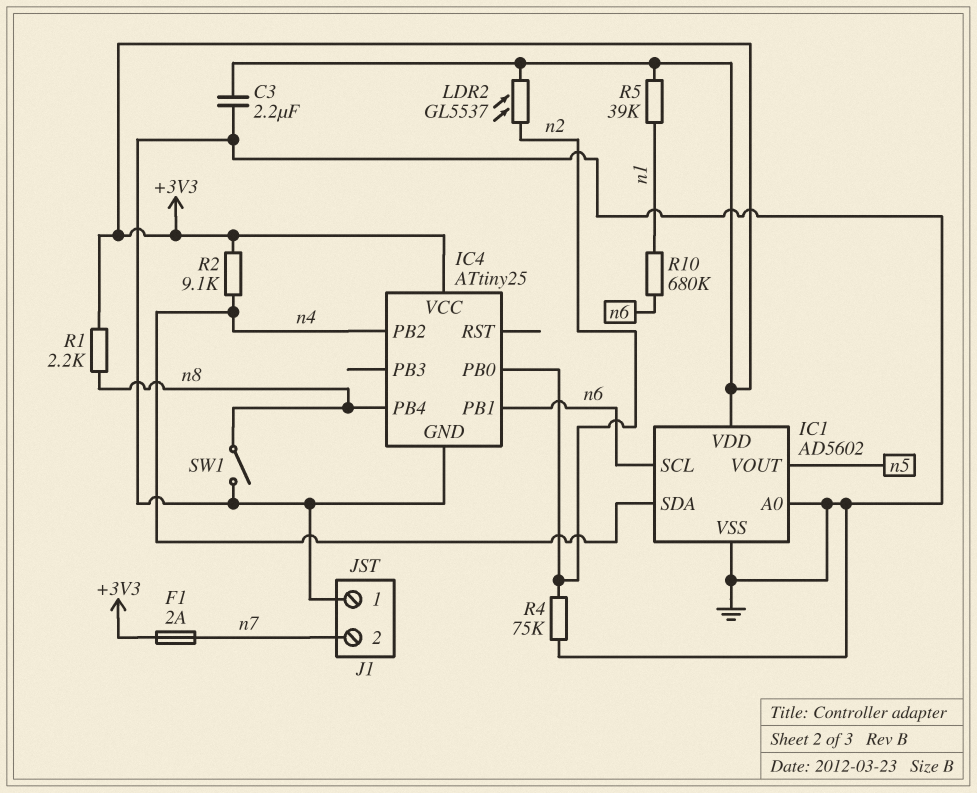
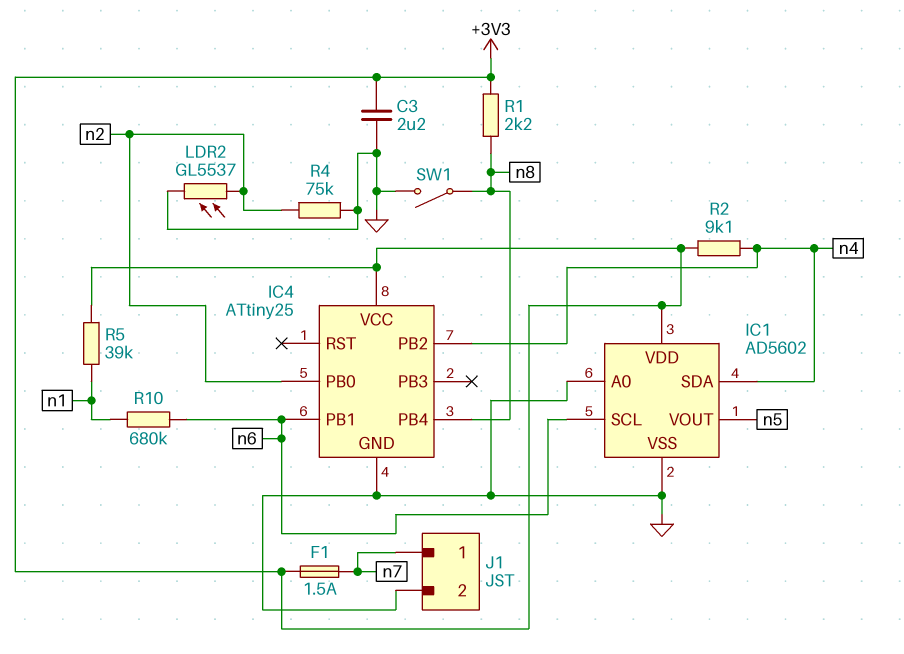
F1: 2A (+3V3, n7) -> 1.5A (+3V3, n7)
J1 pin 1: GND -> n7
J1 pin 2: n7 -> GND
LDR2: GL5537 (+3V3, n2) -> GL5537 (GND, n2)

